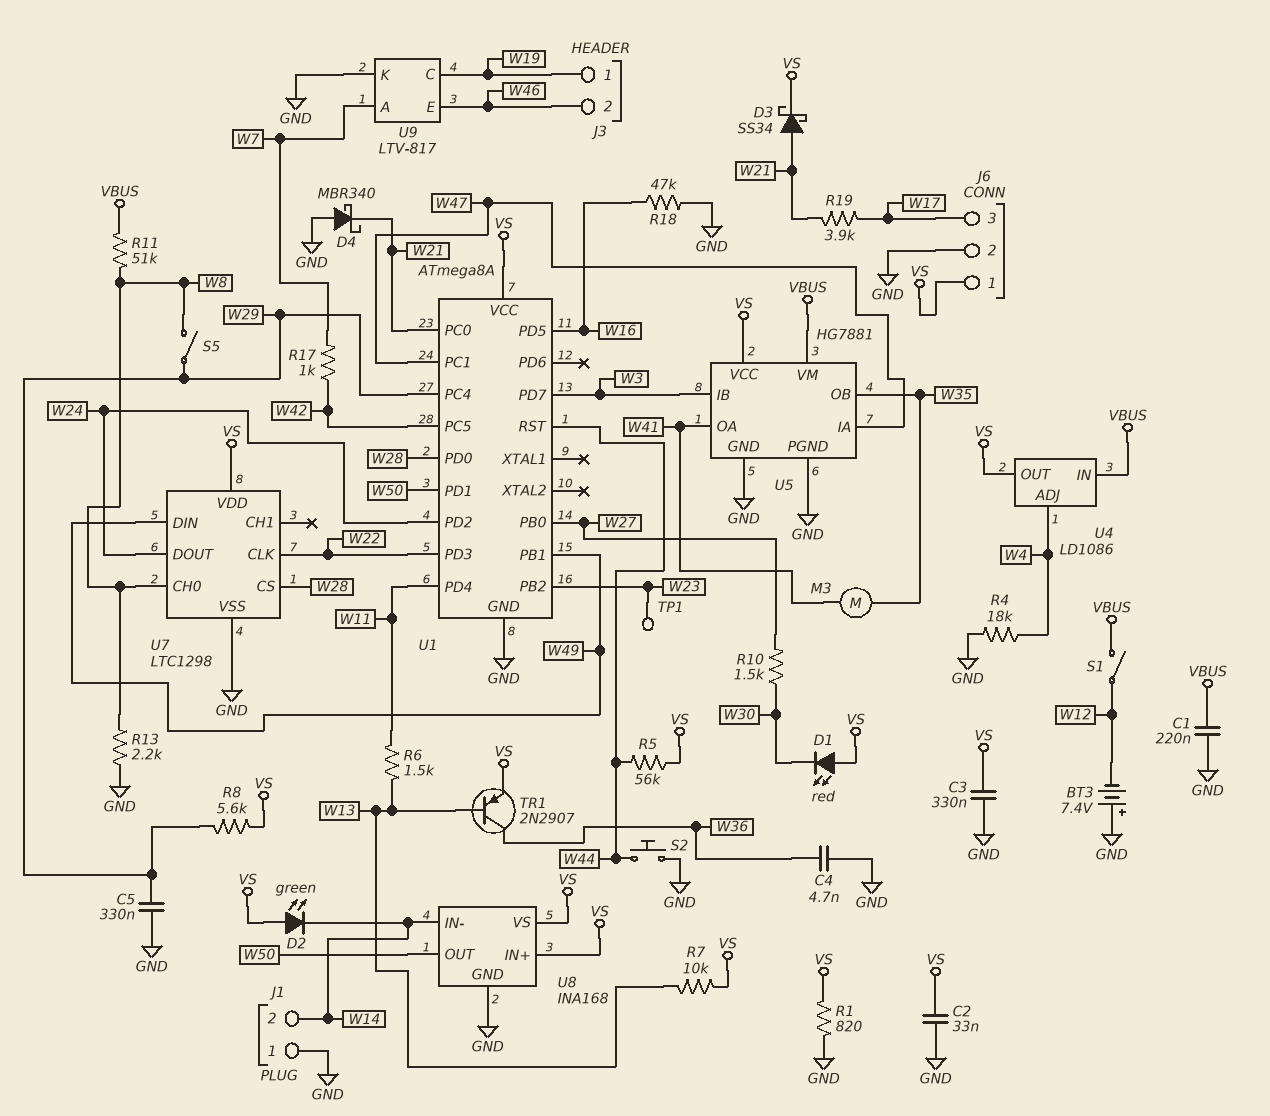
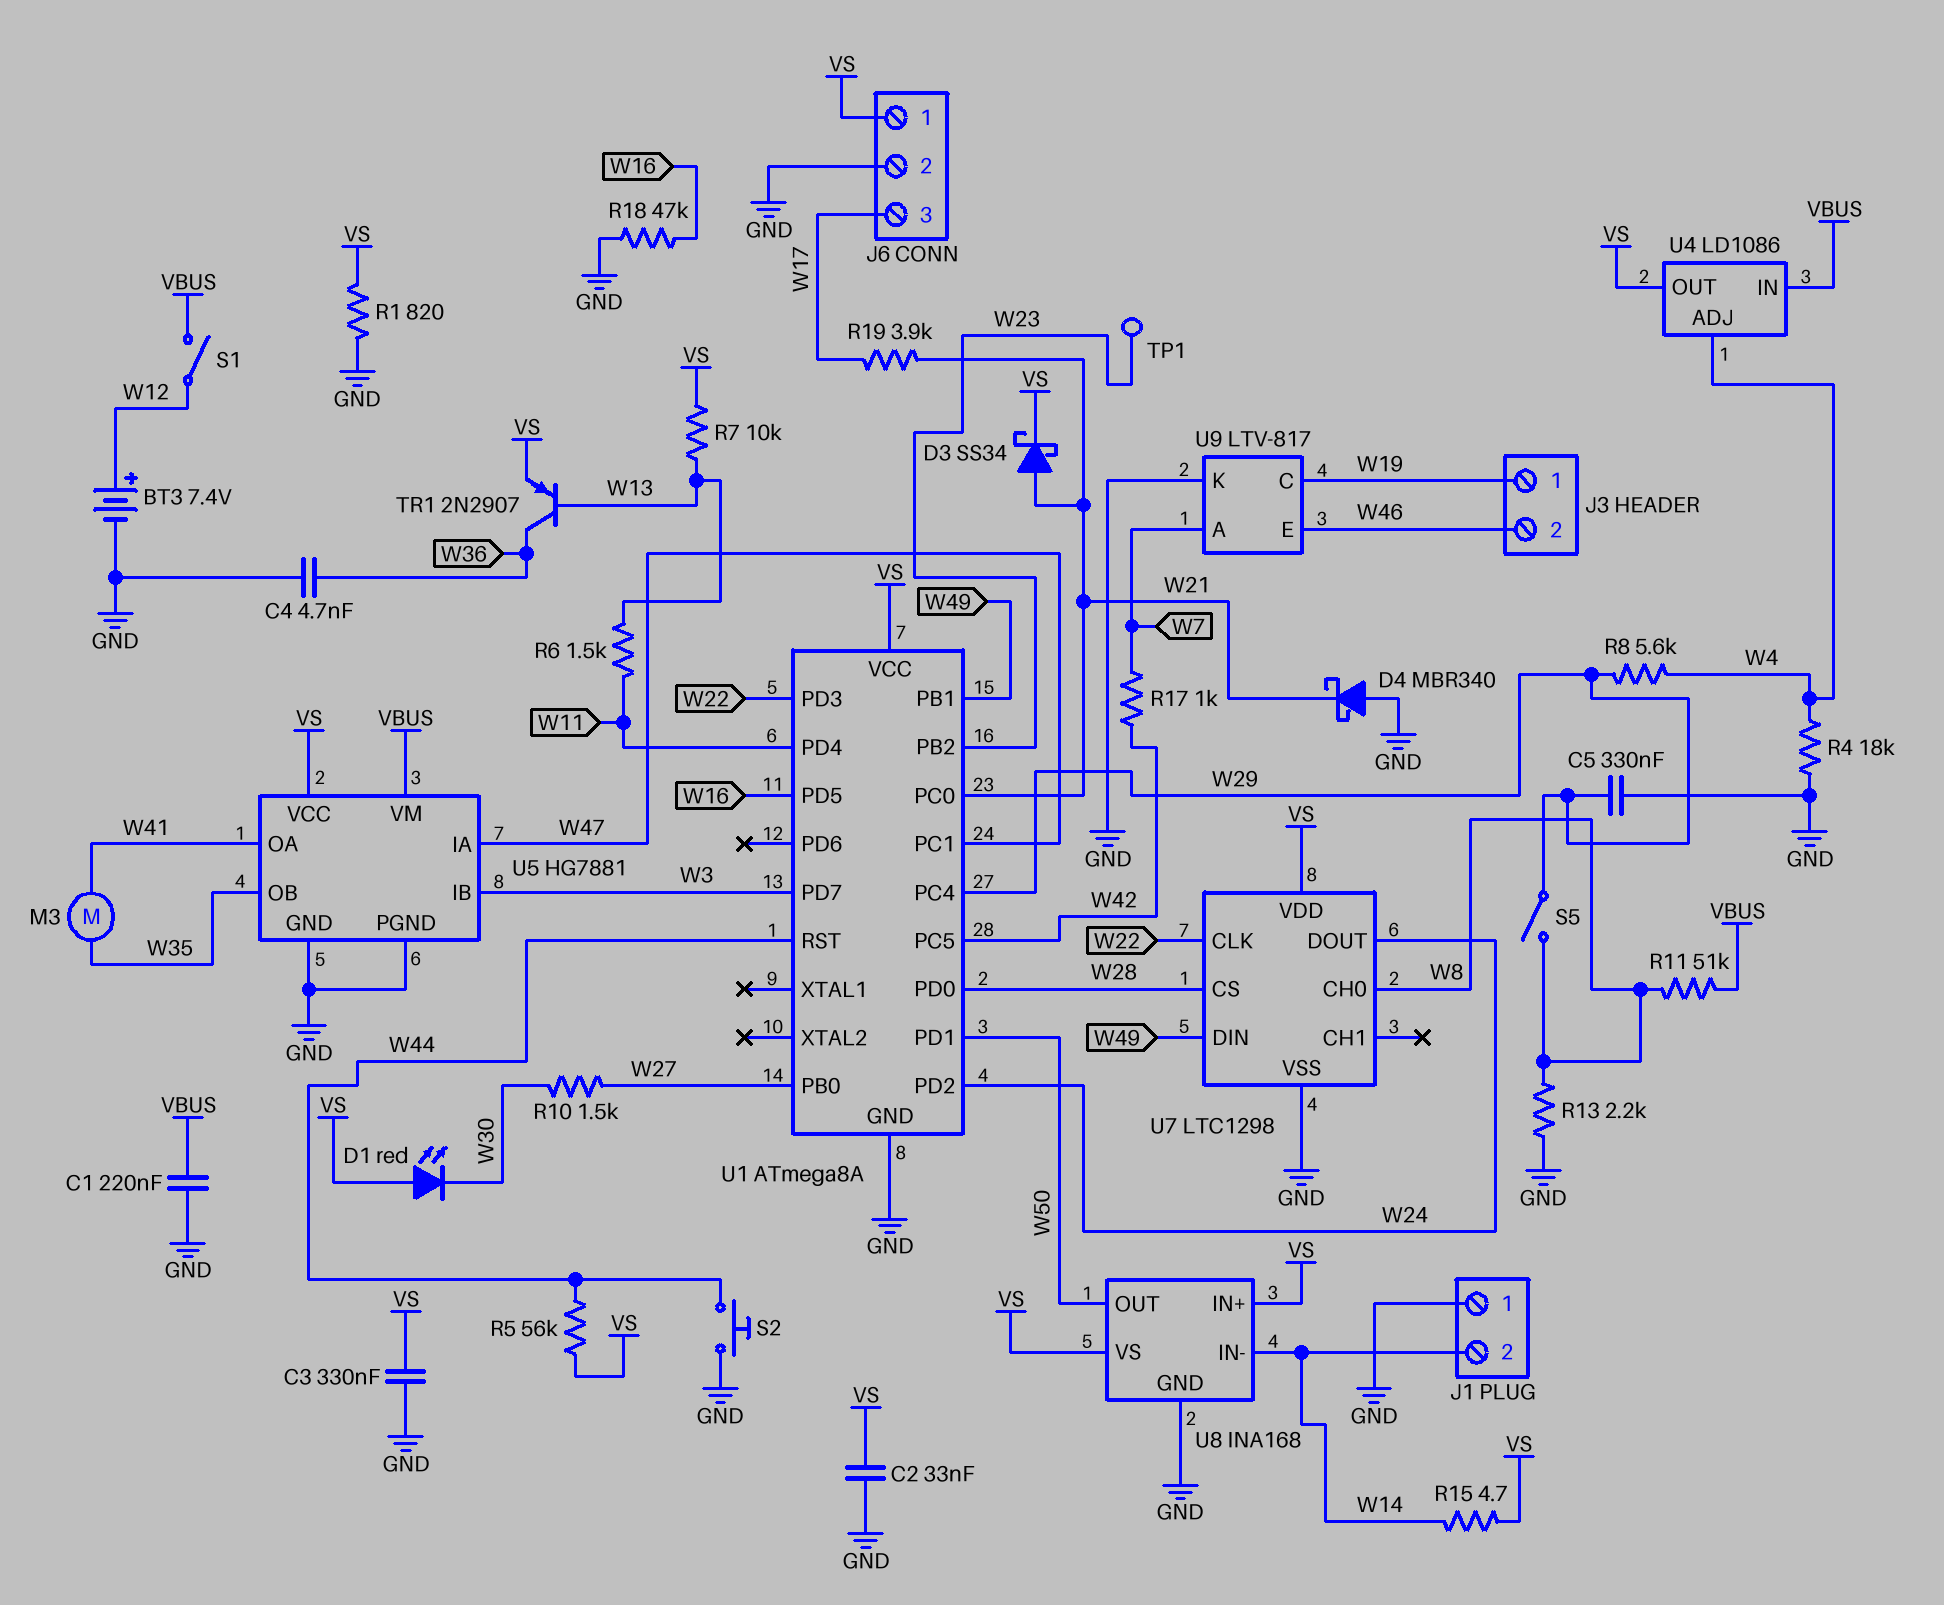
BT3: 7.4V (plus GND, minus W12) -> 7.4V (plus W12, minus GND)
D2: LED green (A VS, K W14) -> none
R8: 5.6k (VS, W29) -> 5.6k (W4, W29)
R15: none -> 4.7 (VS, W14)

